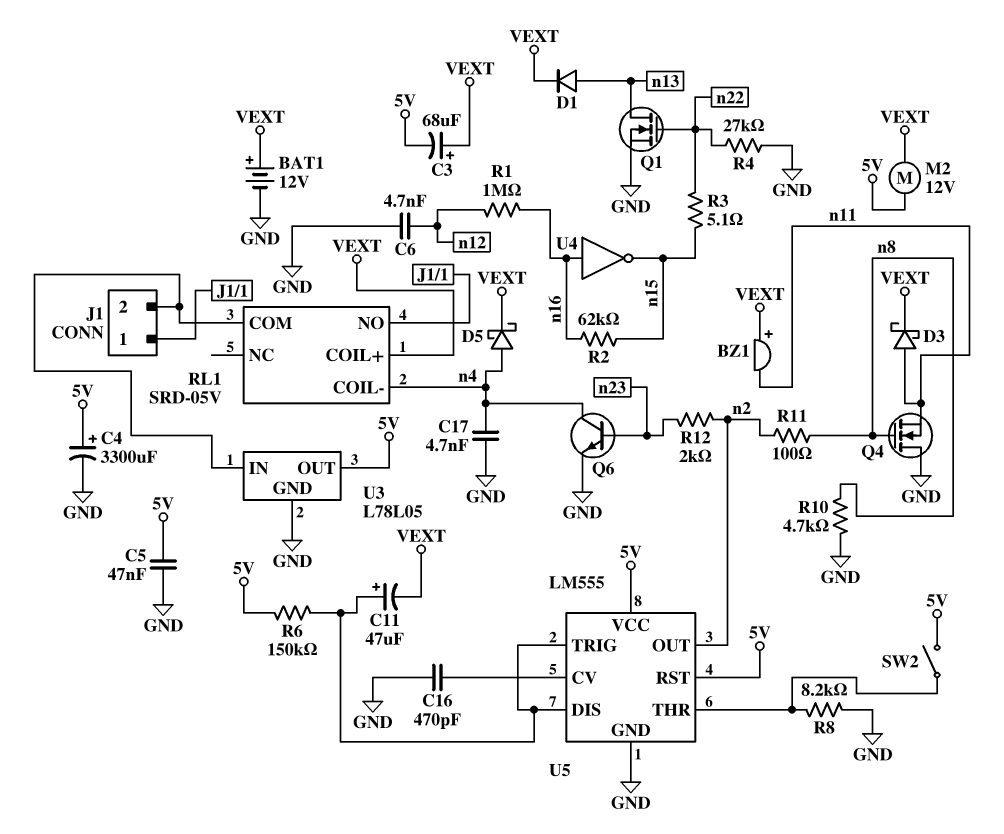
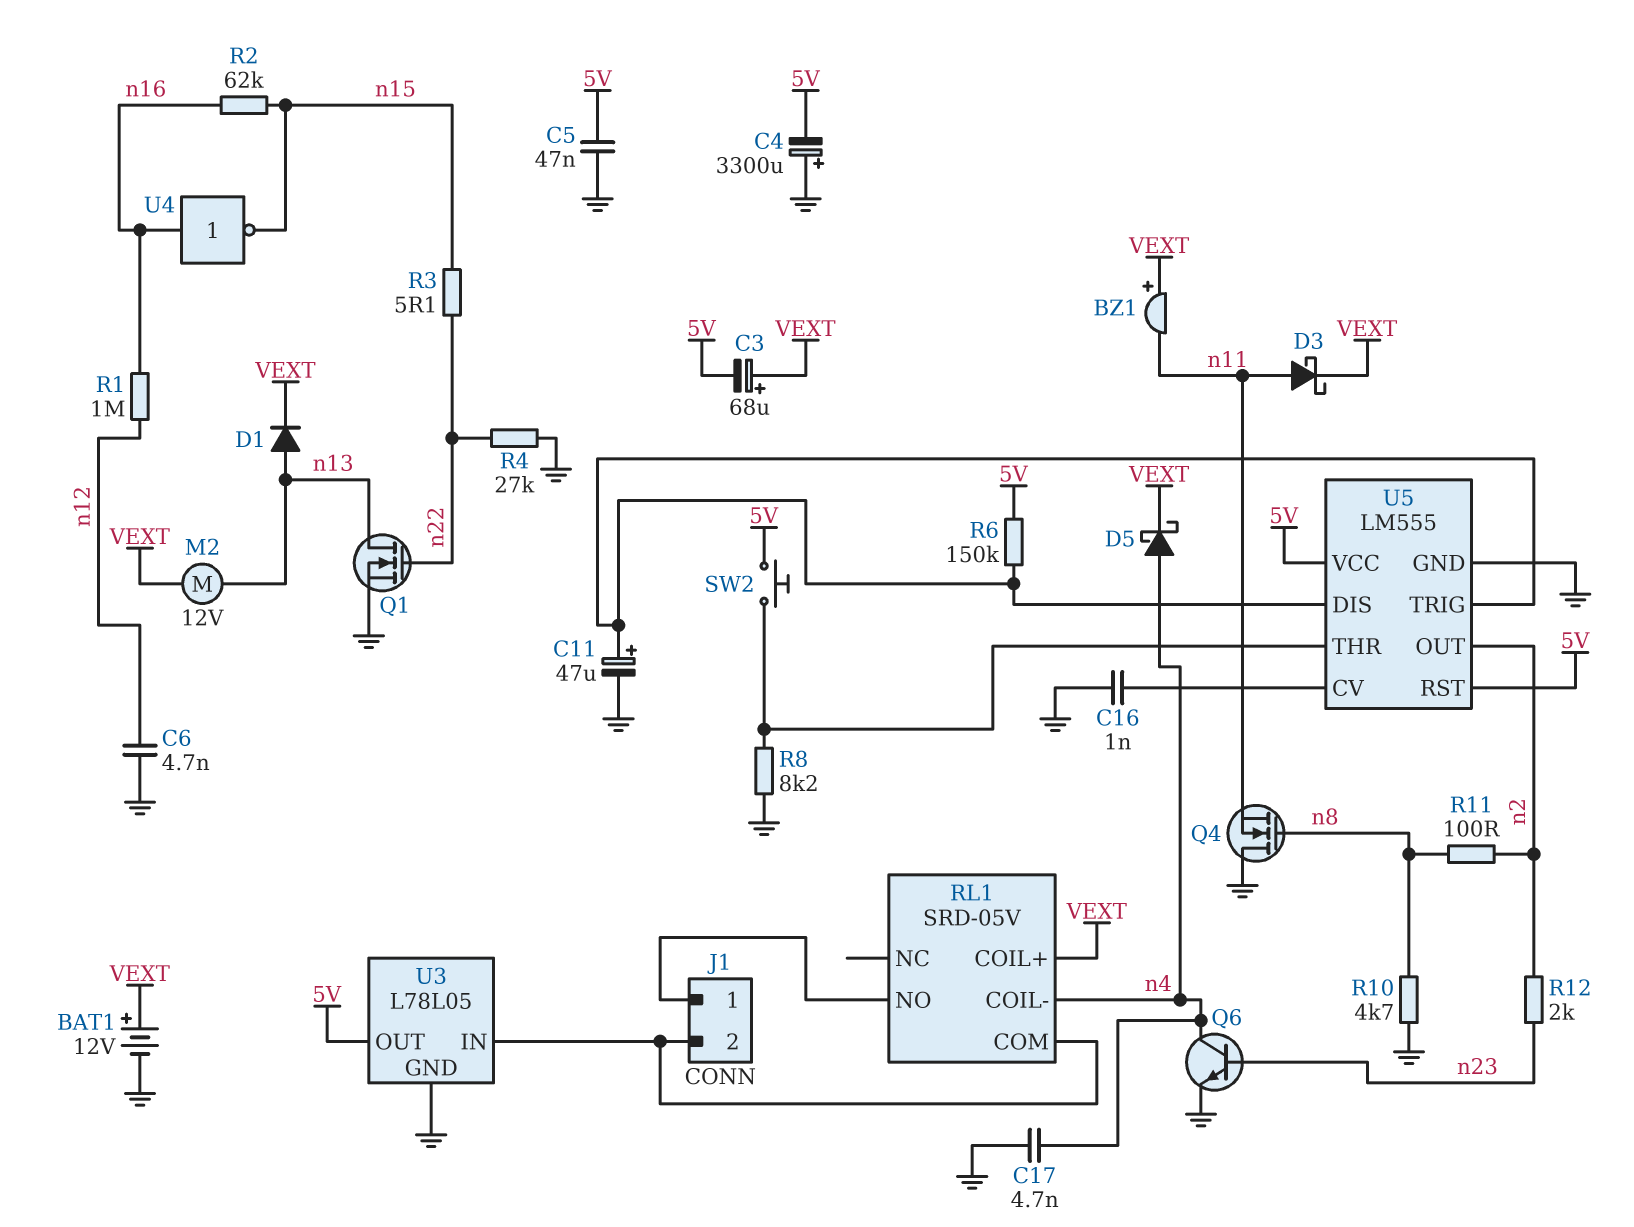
C4: 3300uF (plus 5V, minus GND) -> 3300uF (plus GND, minus 5V)
C11: 47uF (plus U5/DIS, minus VEXT) -> 47uF (plus U5/DIS, minus GND)
C16: 470pF (GND, U5/CV) -> 1nF (GND, U5/CV)
M2: motor 12V (5V, VEXT) -> motor 12V (VEXT, n13)
SW2: switch (5V, U5/THR) -> button (5V, U5/THR)

